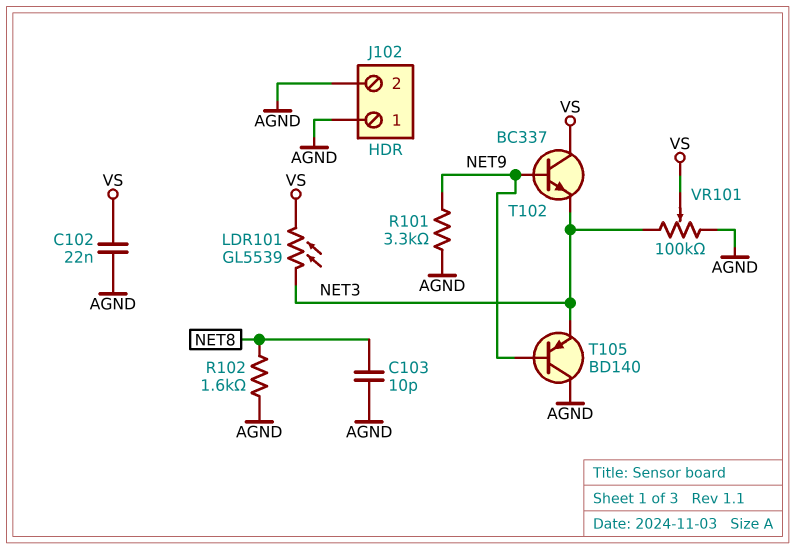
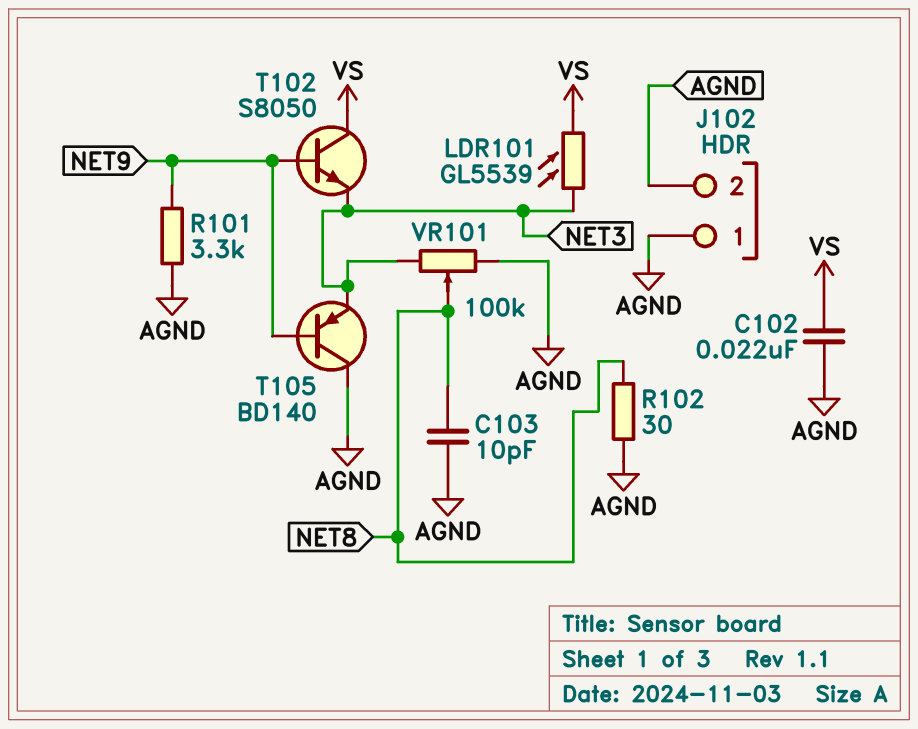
R102: 1.6k (AGND, NET8) -> 30 (AGND, NET8)
T102: NPN BC337 (B NET9, C VS, E NET3) -> NPN S8050 (B NET9, C VS, E NET3)
VR101: 100k (AGND, NET3, wiper VS) -> 100k (AGND, NET3, wiper NET8)

